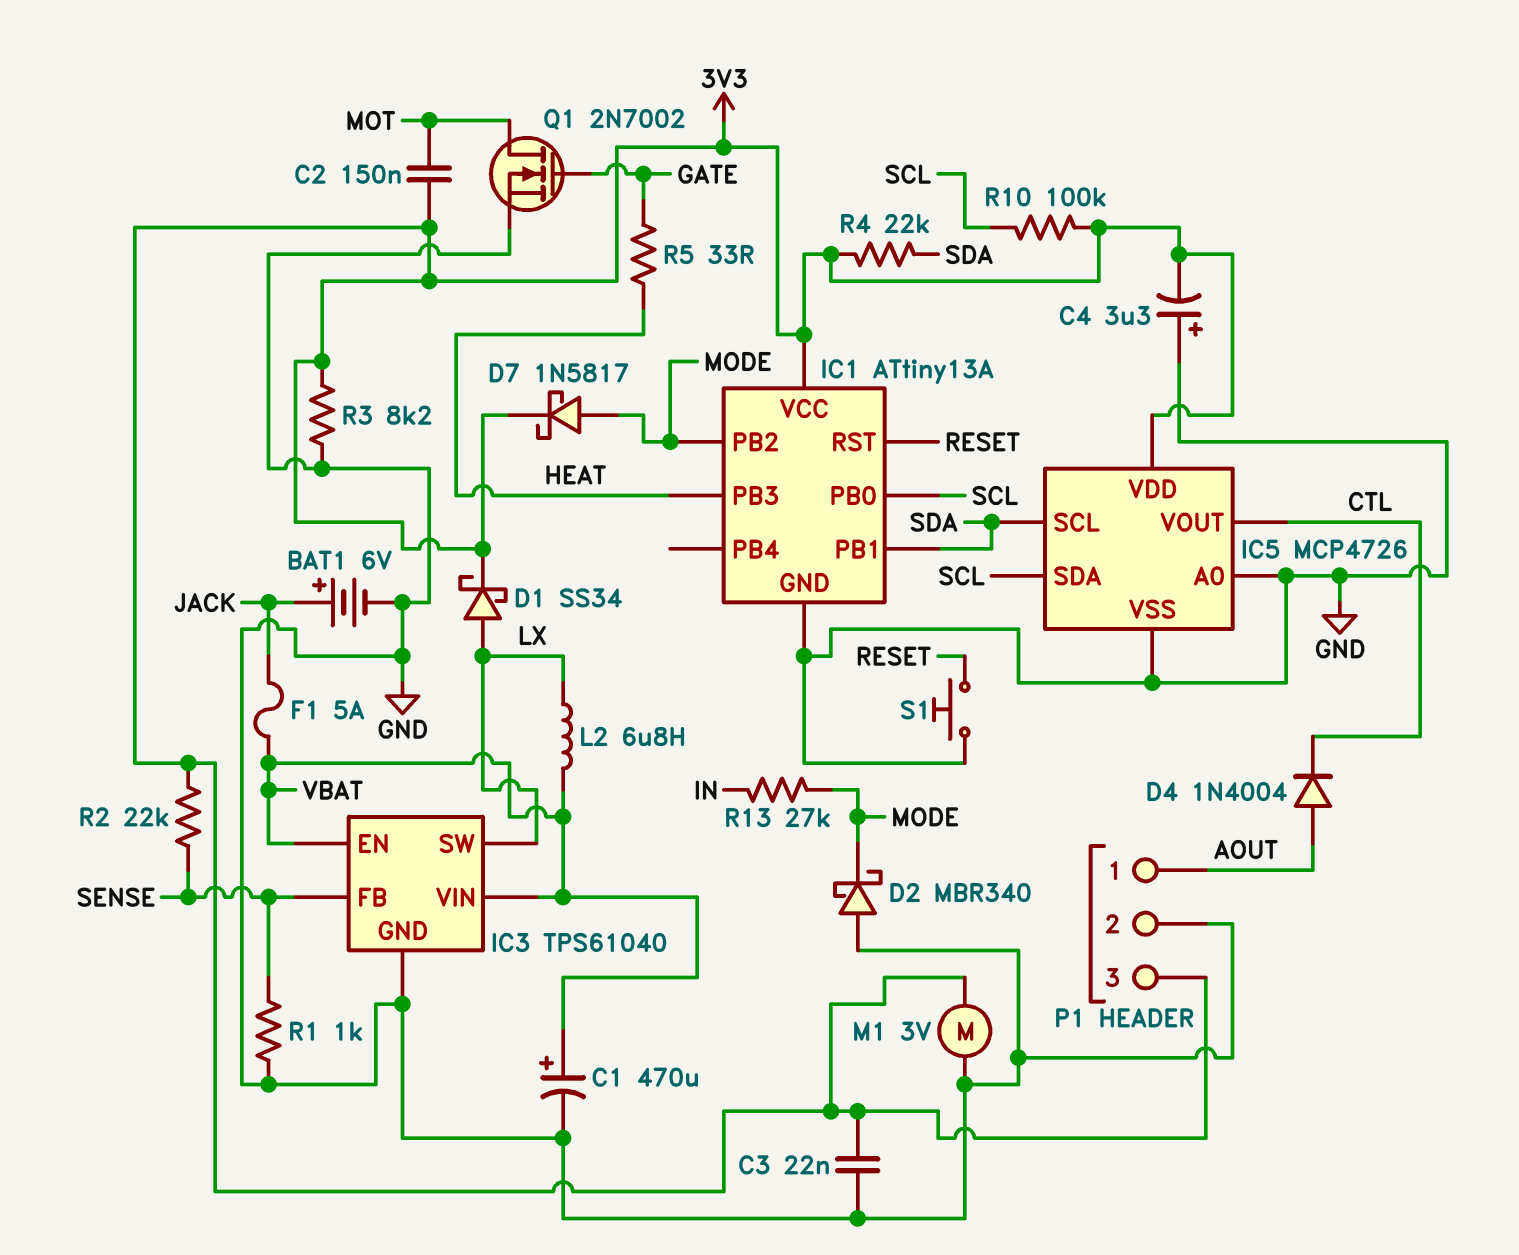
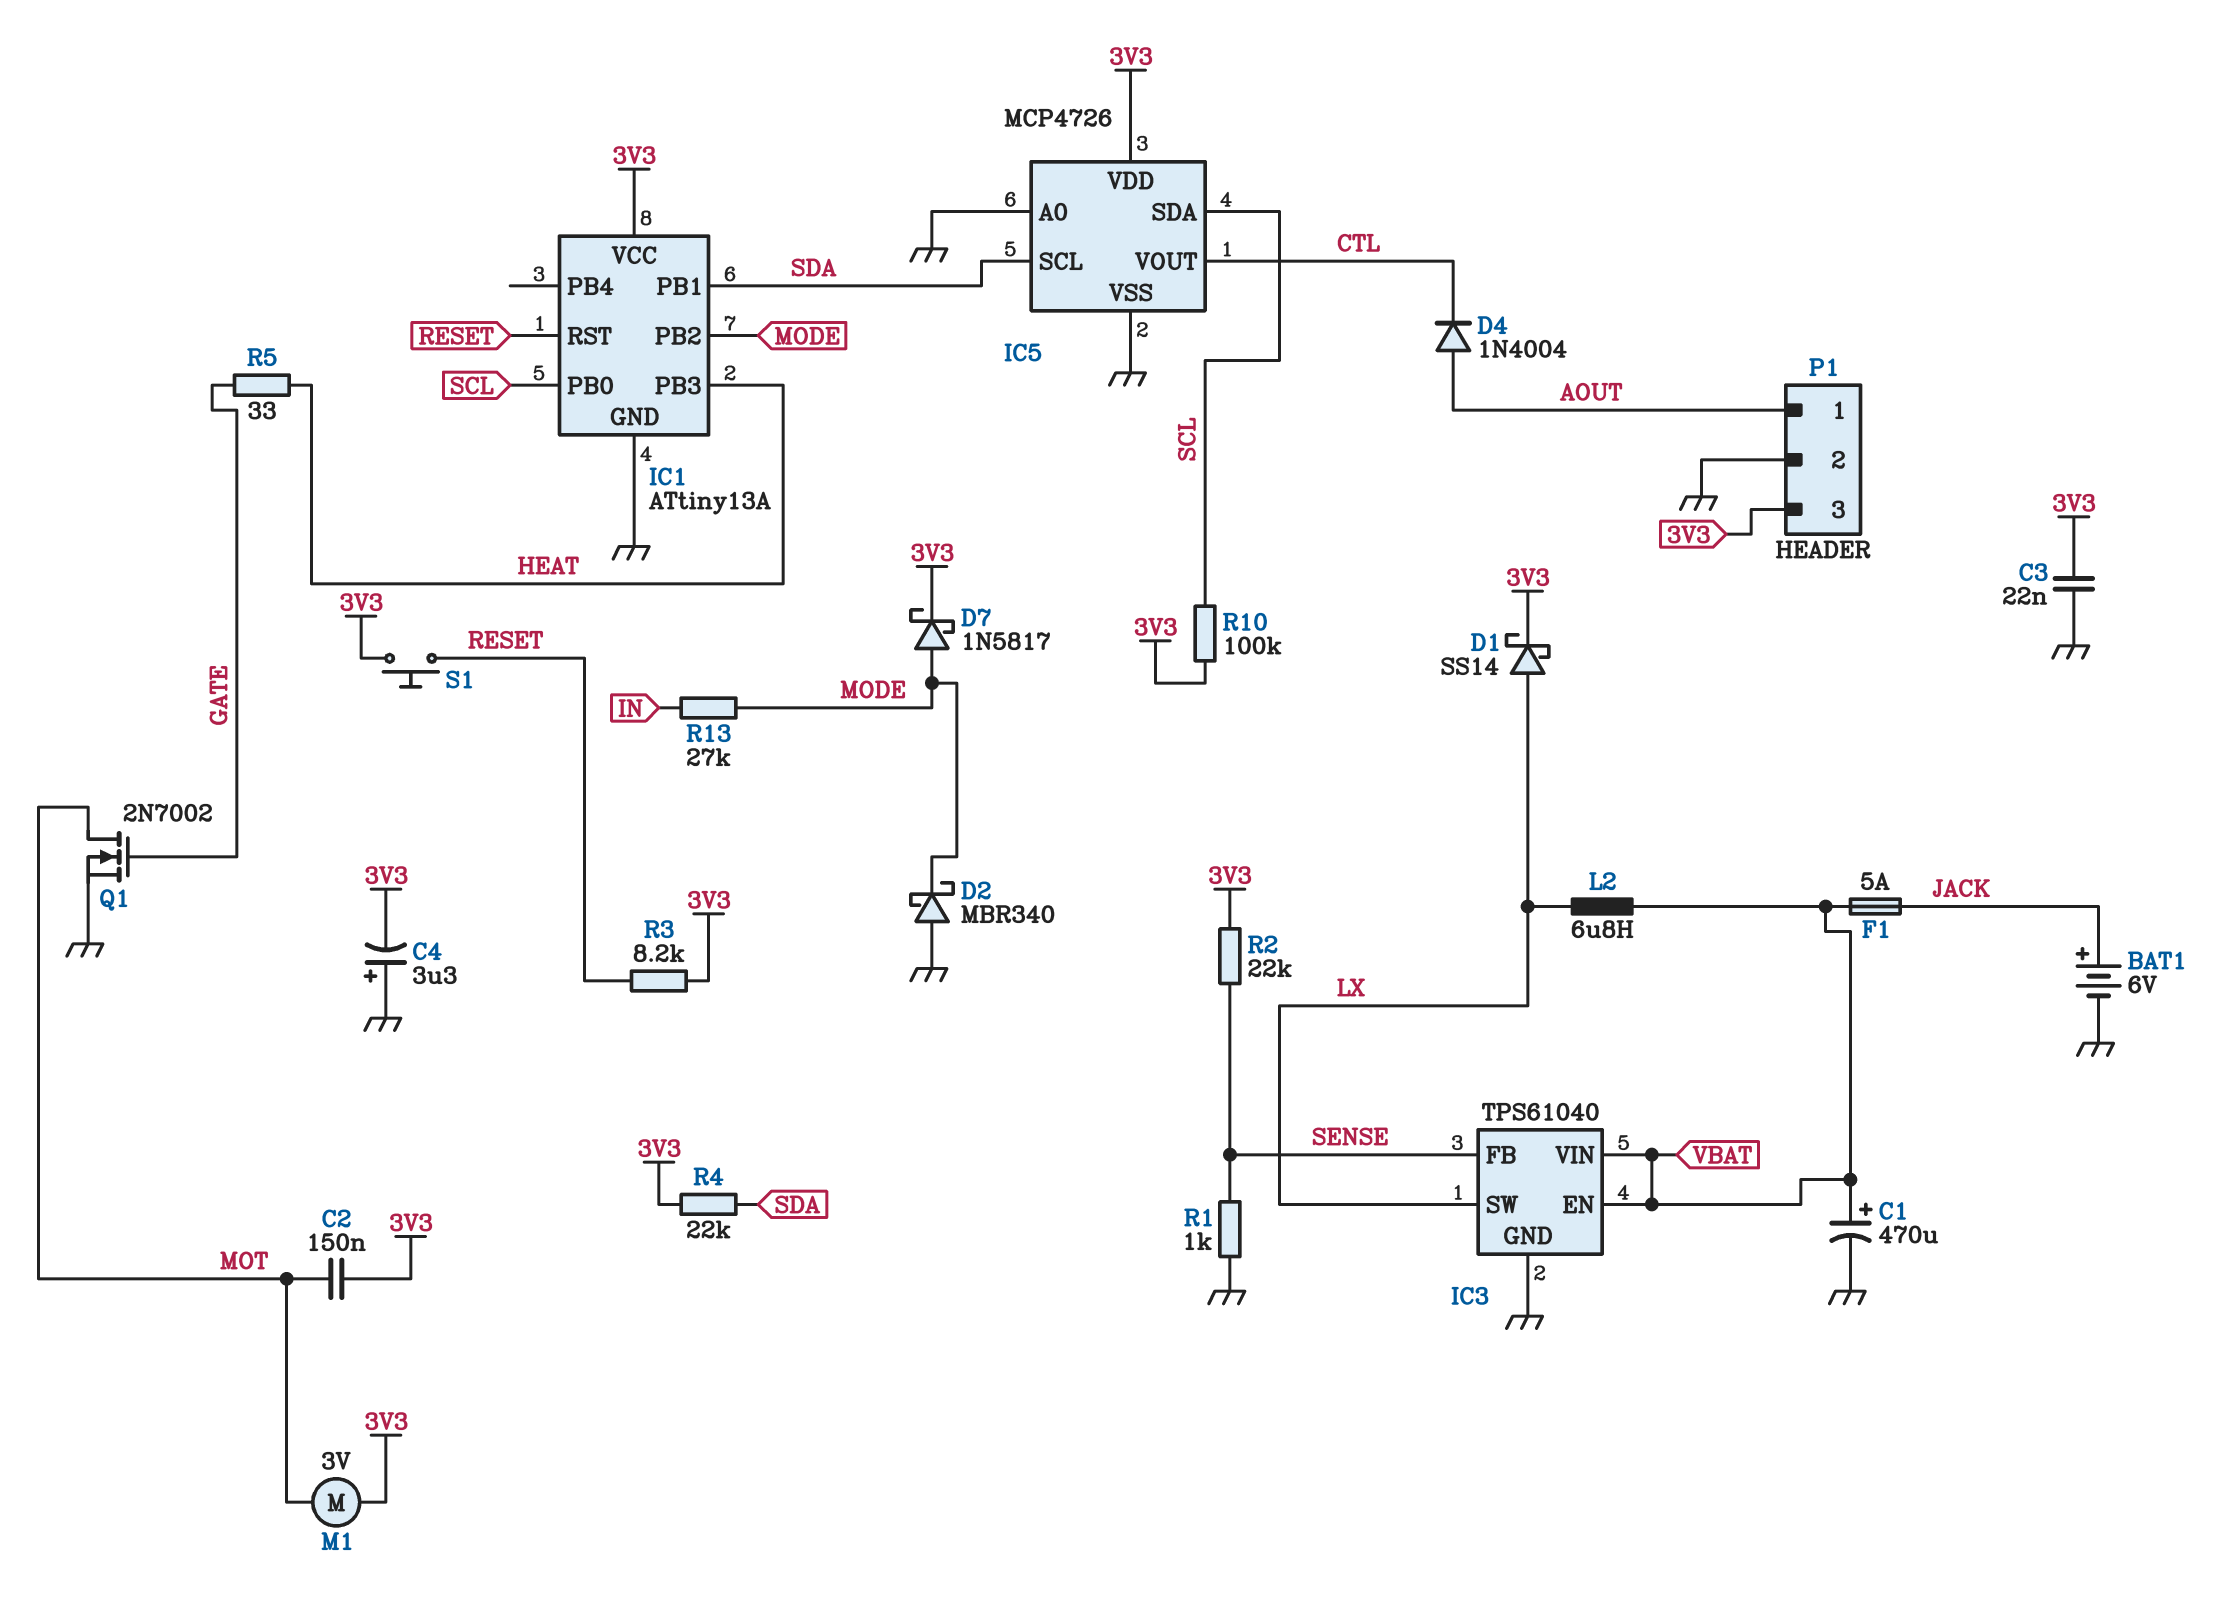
D1: schottky SS34 (A LX, K 3V3) -> schottky SS14 (A LX, K 3V3)
M1: motor 3V (3V3, GND) -> motor 3V (3V3, MOT)
R3: 8.2k (3V3, GND) -> 8.2k (3V3, RESET)
S1: button (GND, RESET) -> button (3V3, RESET)

